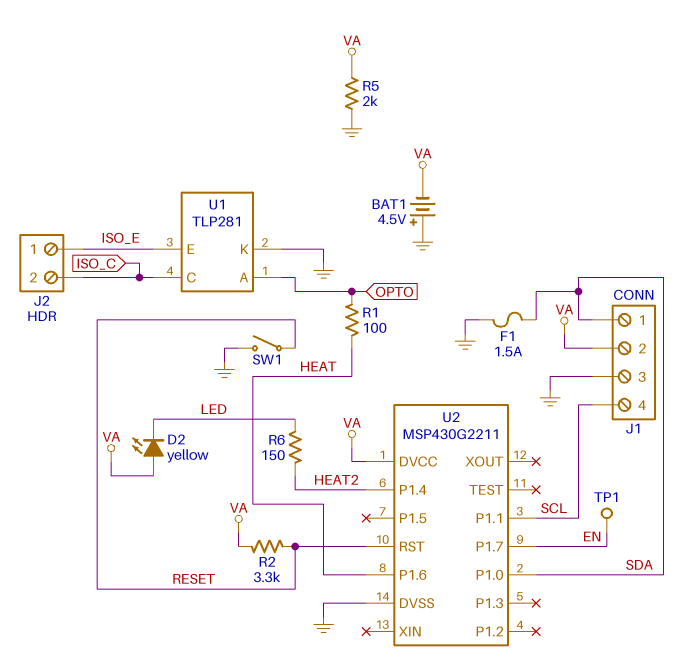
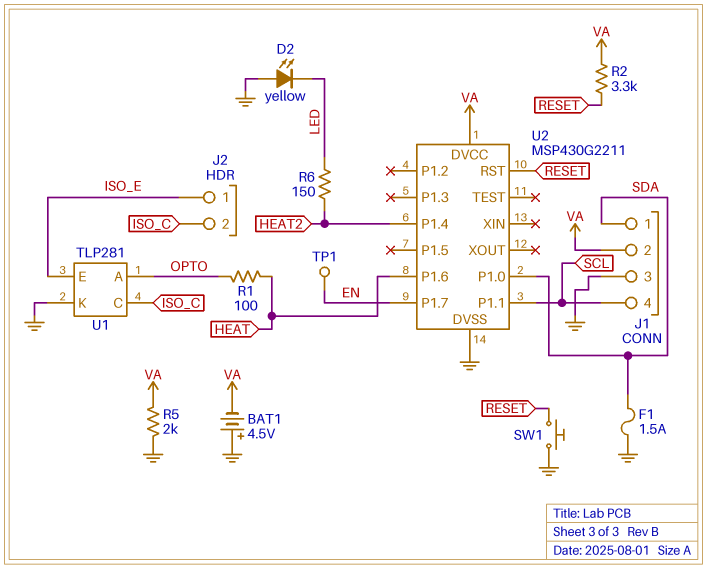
D2: LED yellow (A VA, K LED) -> LED yellow (A GND, K LED)
SW1: switch (GND, RESET) -> button (GND, RESET)

